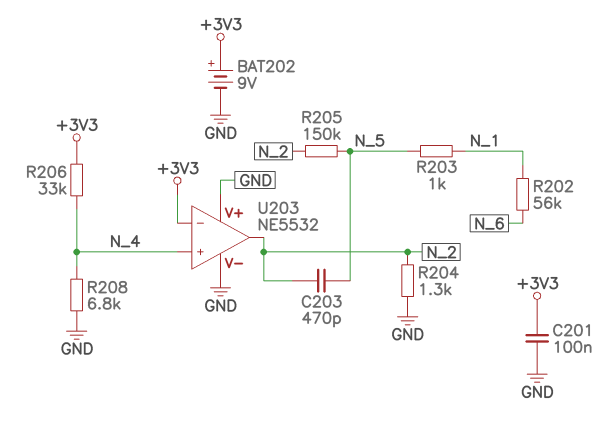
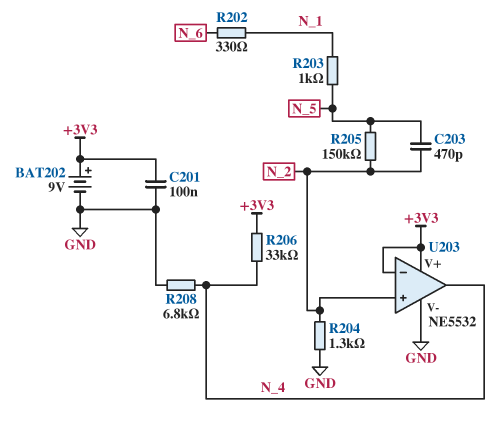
R202: 56k (N_1, N_6) -> 330 (N_1, N_6)
U203 pin V+: GND -> +3V3
U203 pin in+: N_4 -> N_2
U203 pin out: N_2 -> N_4

